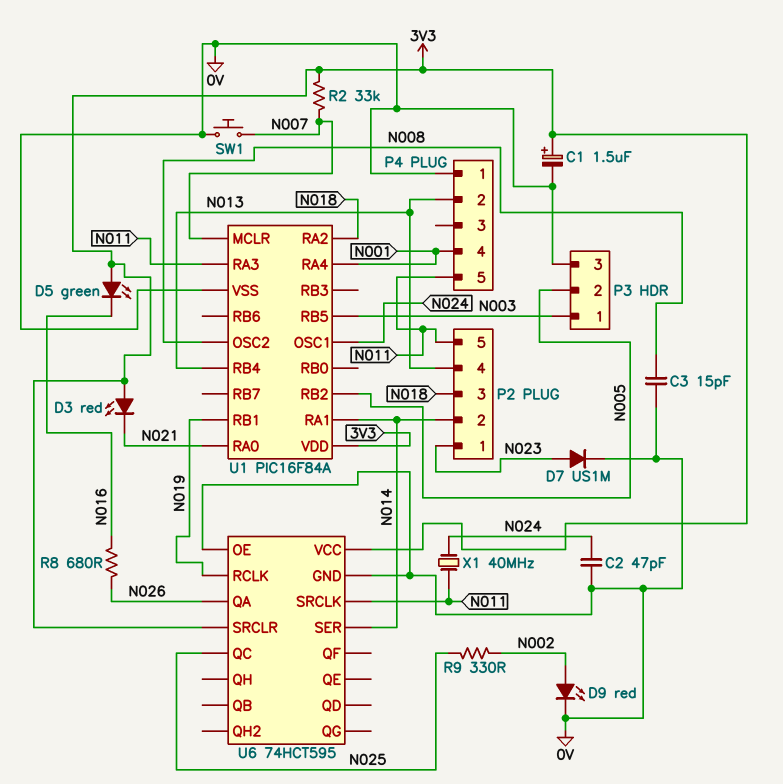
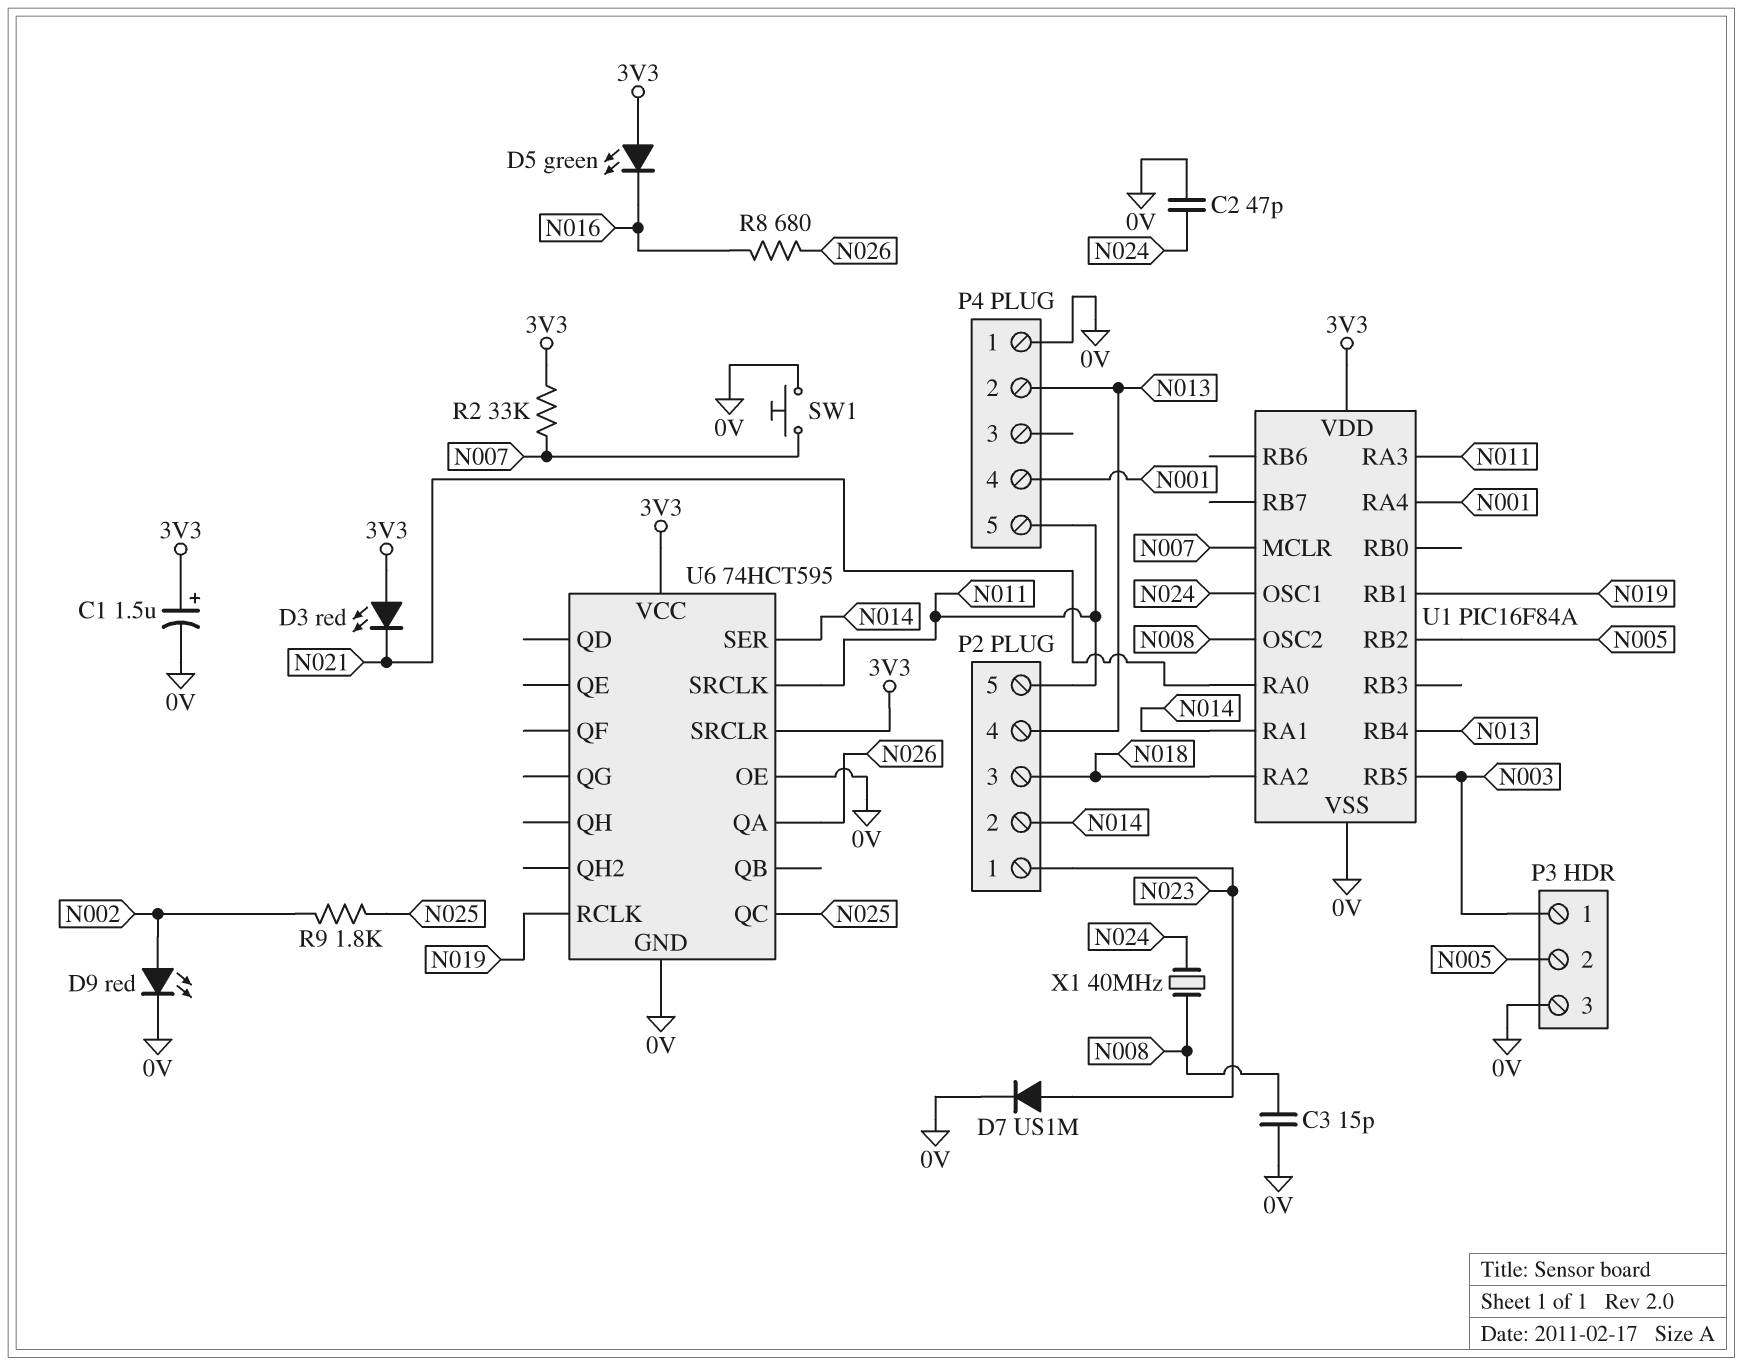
R9: 330 (N002, N025) -> 1.8k (N002, N025)
X1: 40MHz (N011, N024) -> 40MHz (N008, N024)

